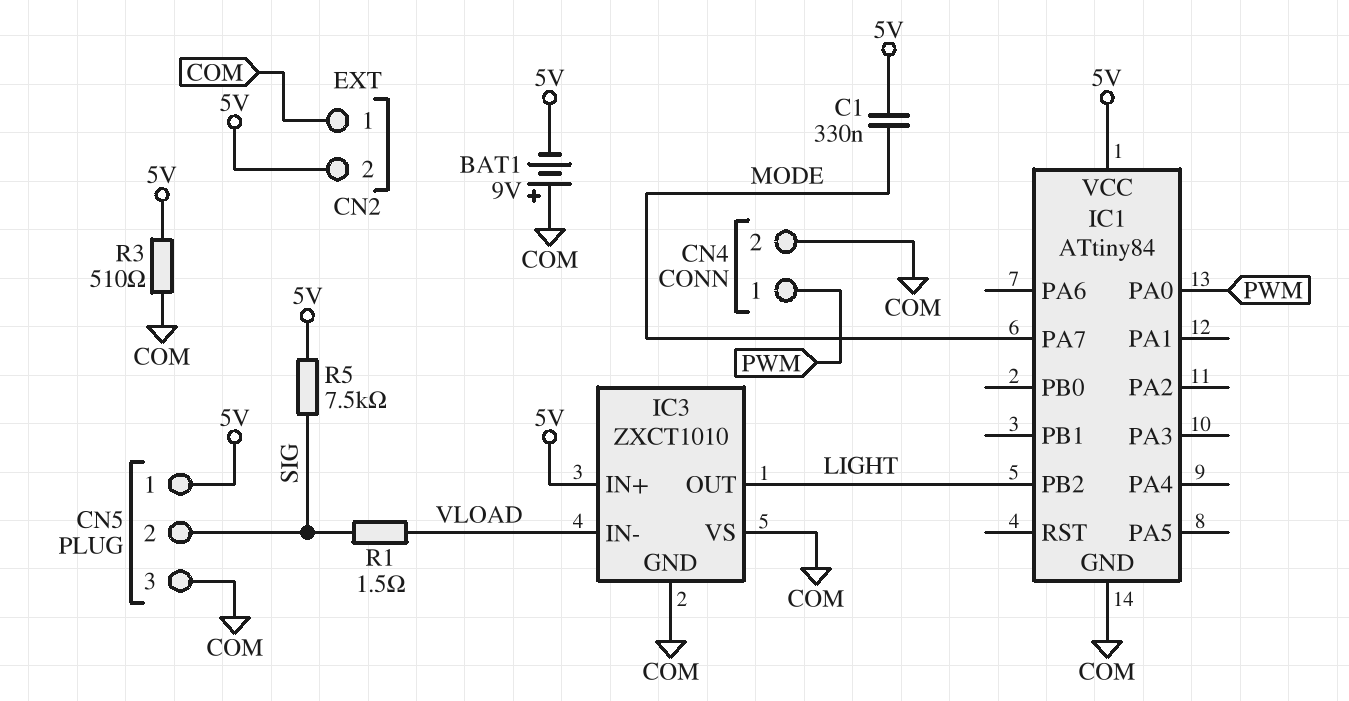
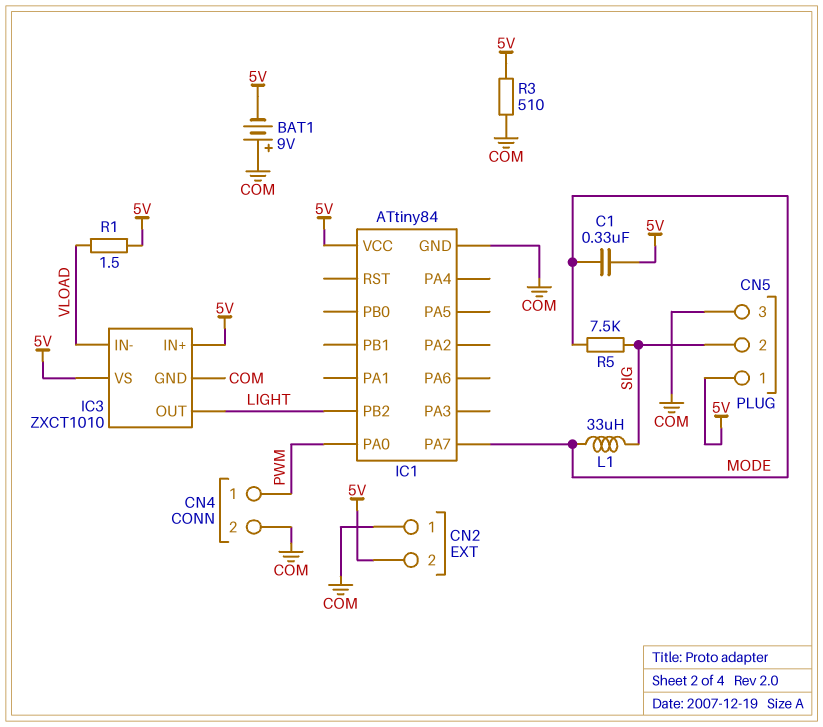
IC3 pin VS: COM -> 5V
L1: none -> 33uH (MODE, SIG)
R1: 1.5 (SIG, VLOAD) -> 1.5 (5V, VLOAD)
R5: 7.5k (5V, SIG) -> 7.5k (MODE, SIG)

